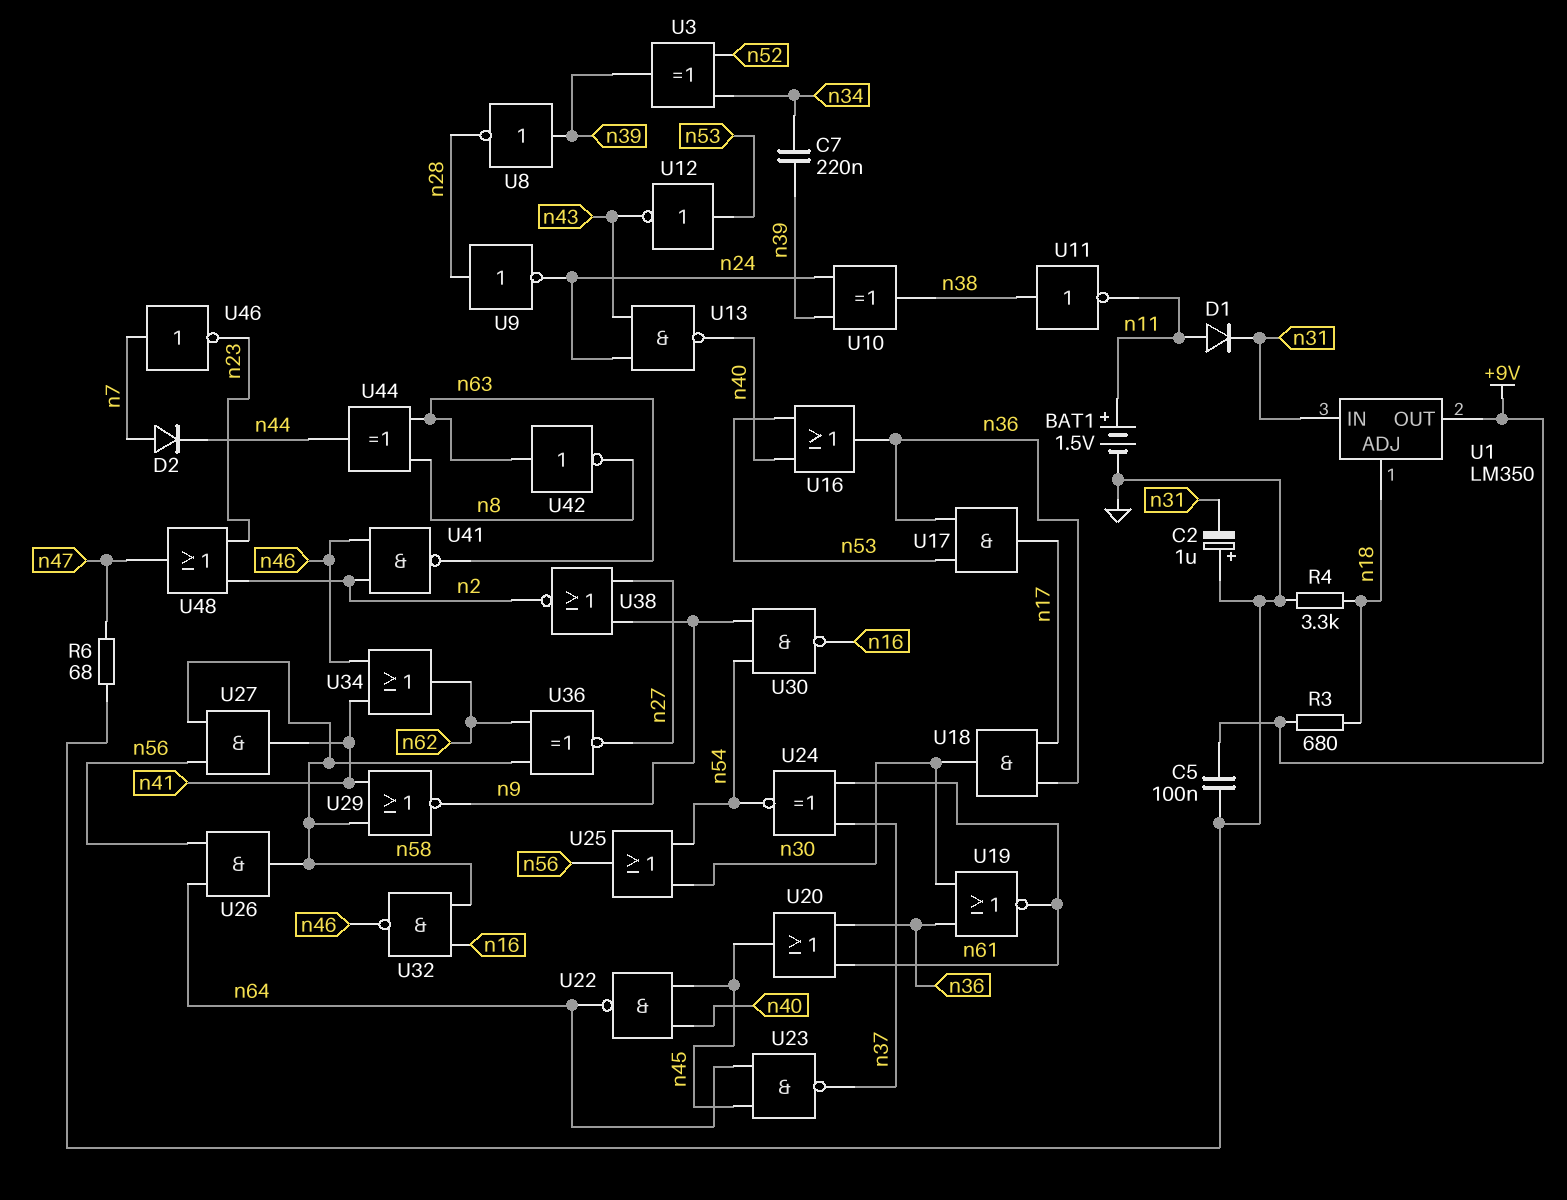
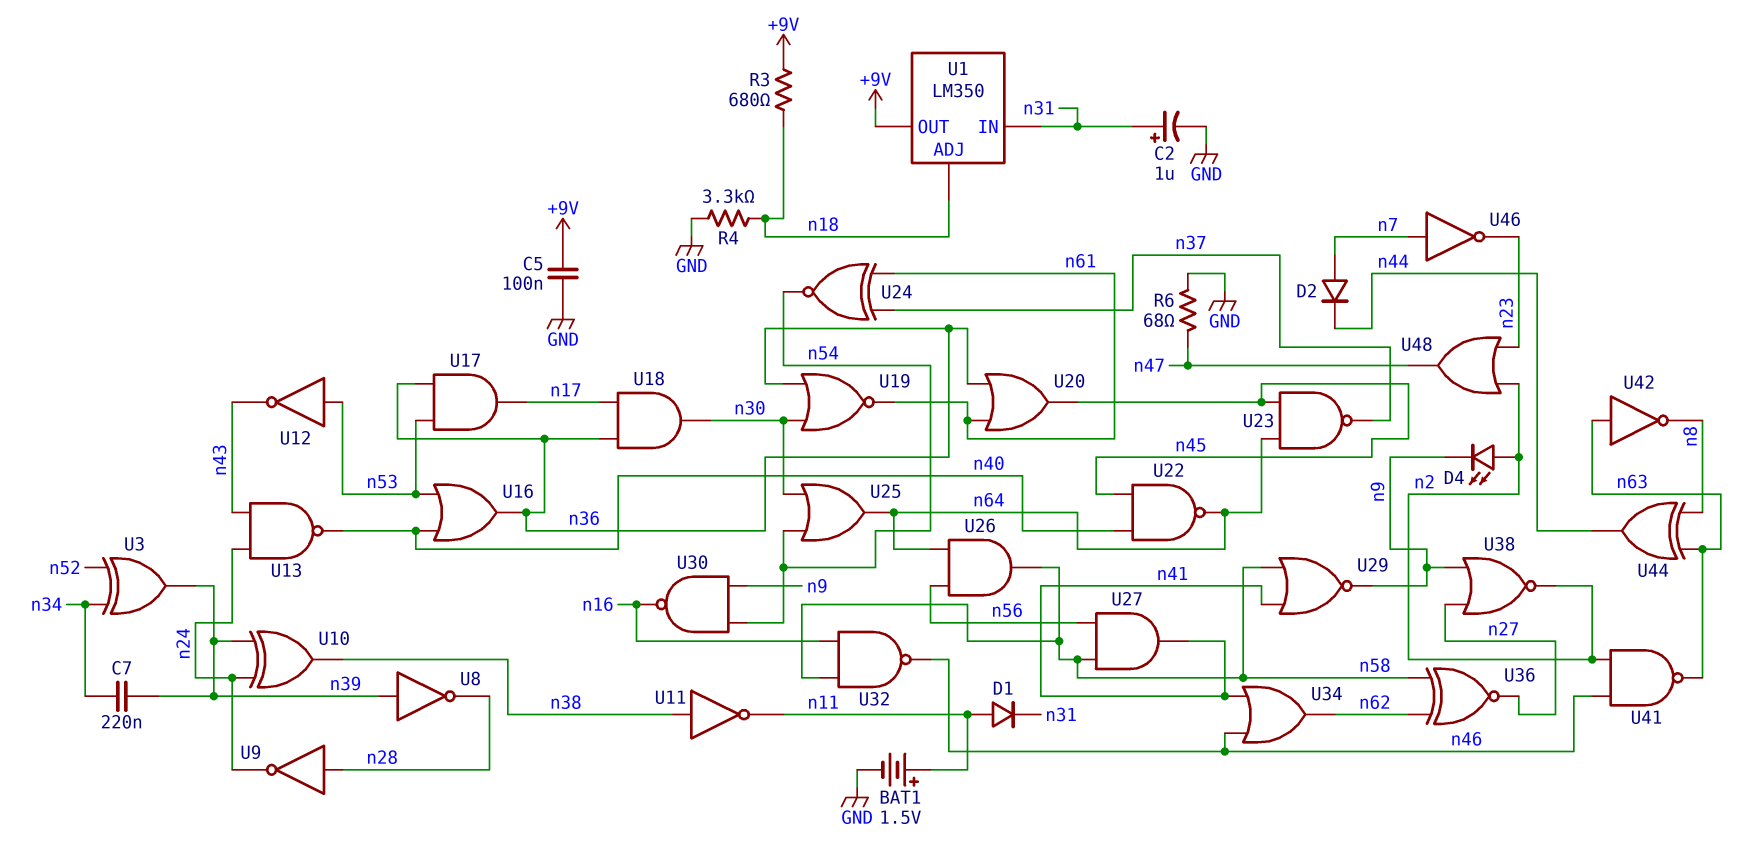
C2: 1uF (plus GND, minus n31) -> 1uF (plus n31, minus GND)
D4: none -> LED (A n2, K n9)
U25: OR (in n30, in n54, out n56) -> OR (in n30, in n54, out n64)

